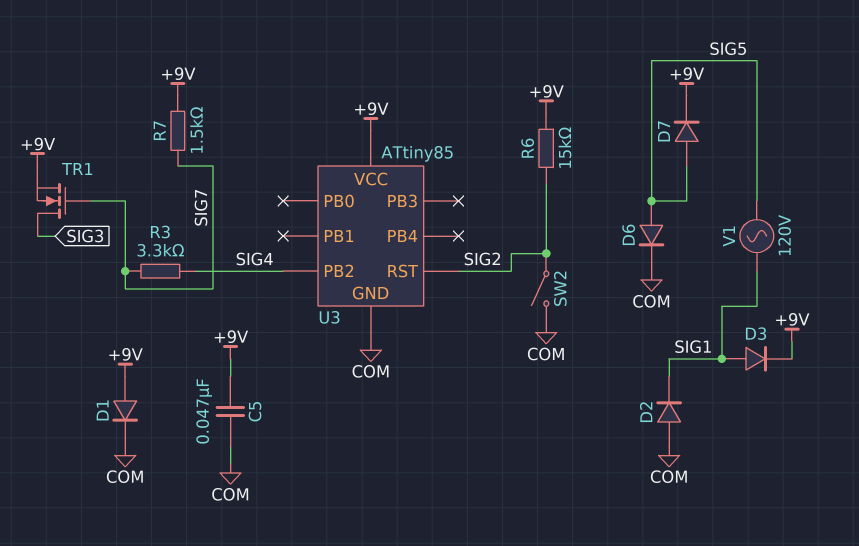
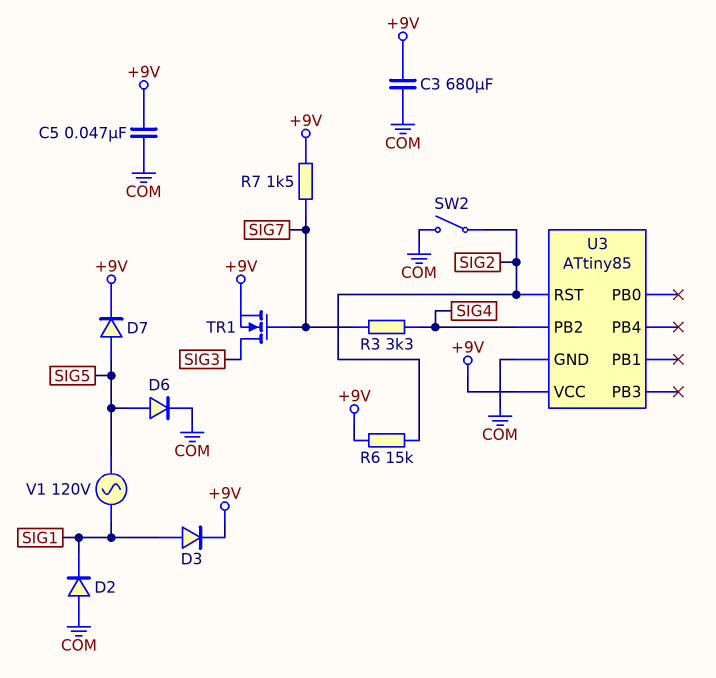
C3: none -> 680uF (+9V, COM)
D1: diode (A +9V, K COM) -> none

